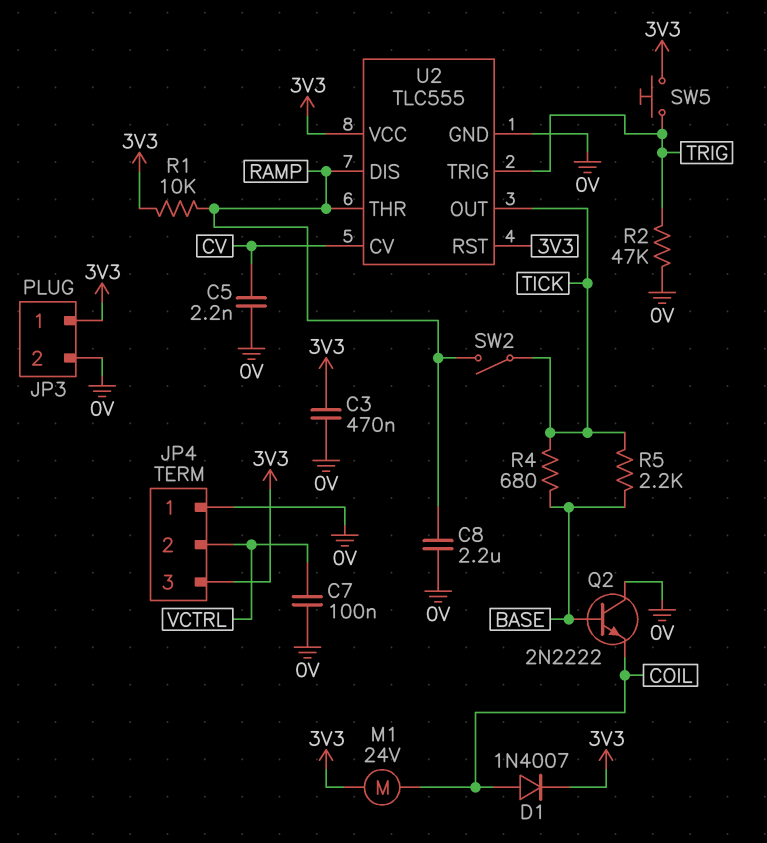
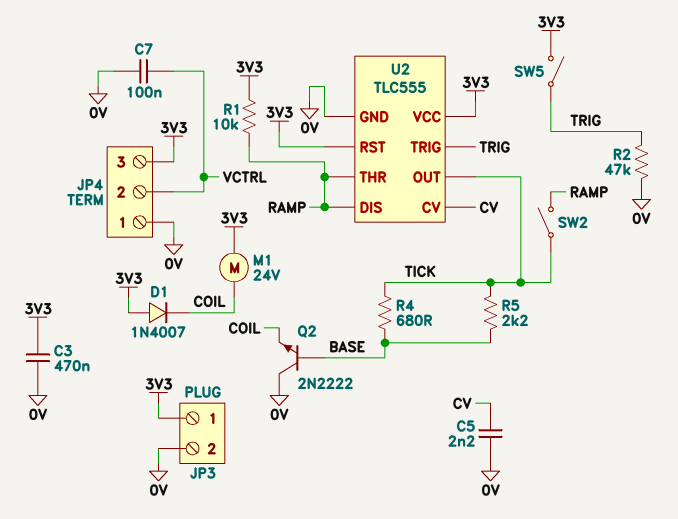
C8: 2.2uF (0V, RAMP) -> none
D1: diode 1N4007 (A COIL, K 3V3) -> diode 1N4007 (A 3V3, K COIL)
SW5: button (3V3, TRIG) -> switch (3V3, TRIG)

